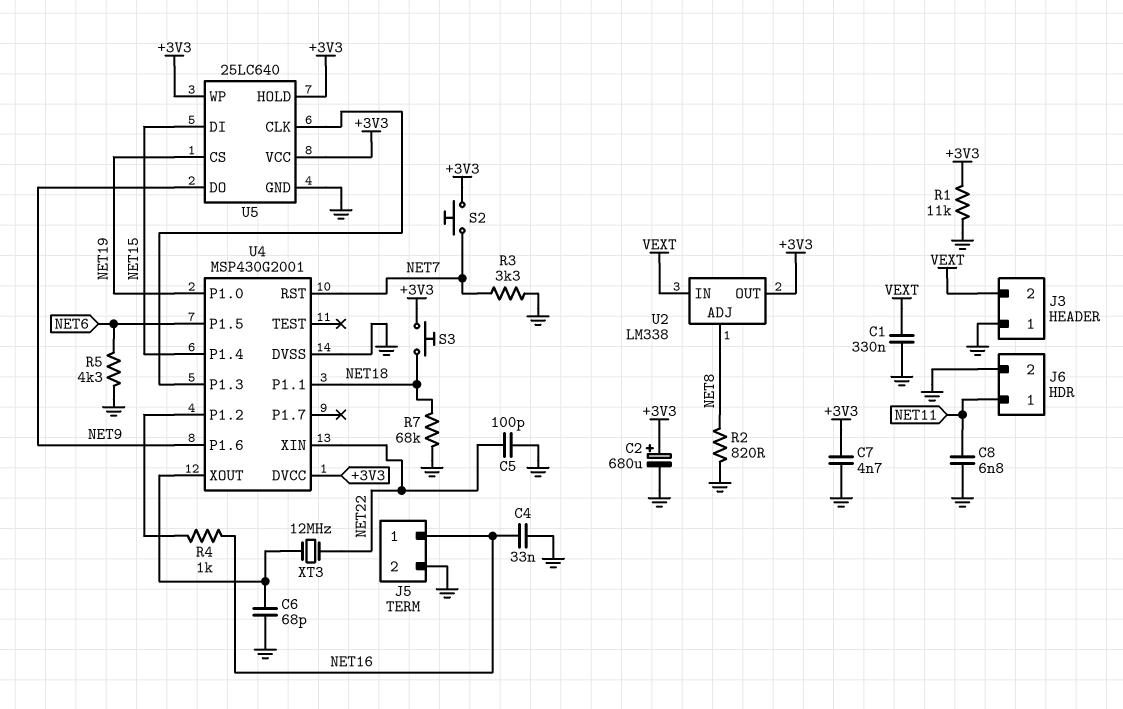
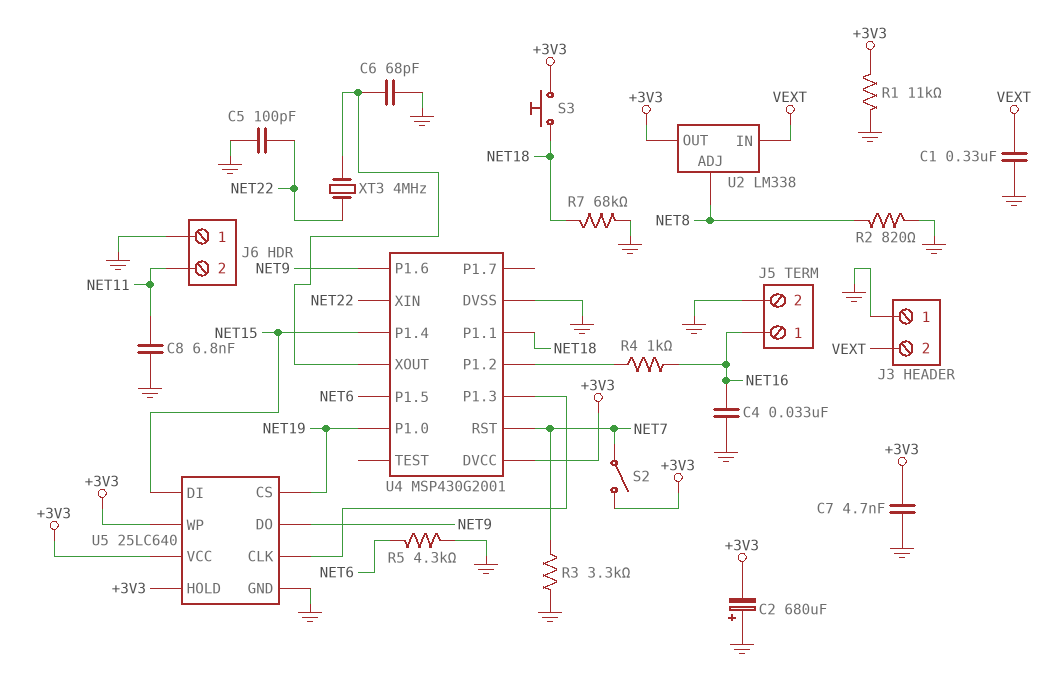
C2: 680uF (plus +3V3, minus GND) -> 680uF (plus GND, minus +3V3)
J6 pin 1: NET11 -> GND
J6 pin 2: GND -> NET11
S2: button (+3V3, NET7) -> switch (+3V3, NET7)
XT3: 12MHz (NET22, U4/XOUT) -> 4MHz (NET22, U4/XOUT)

